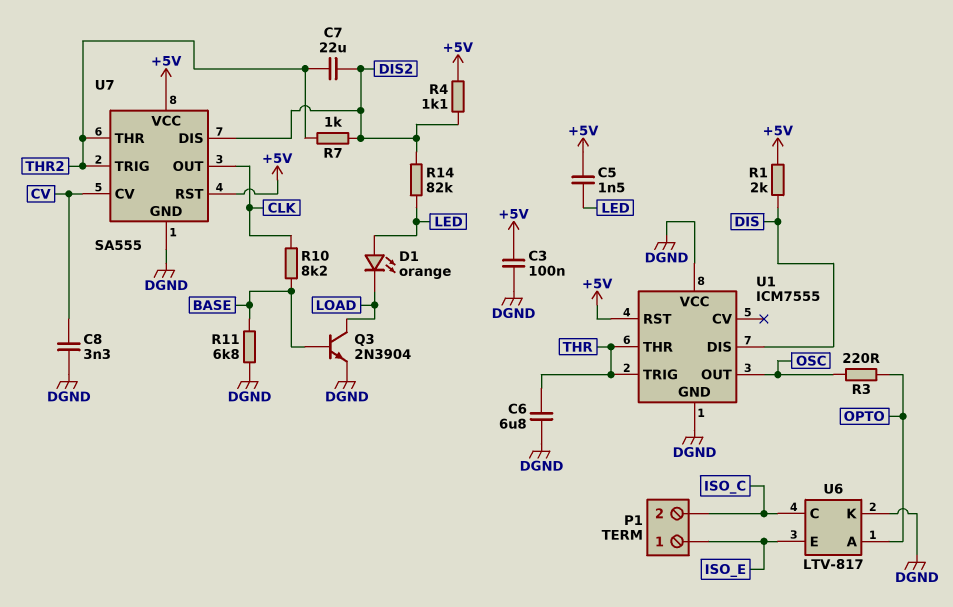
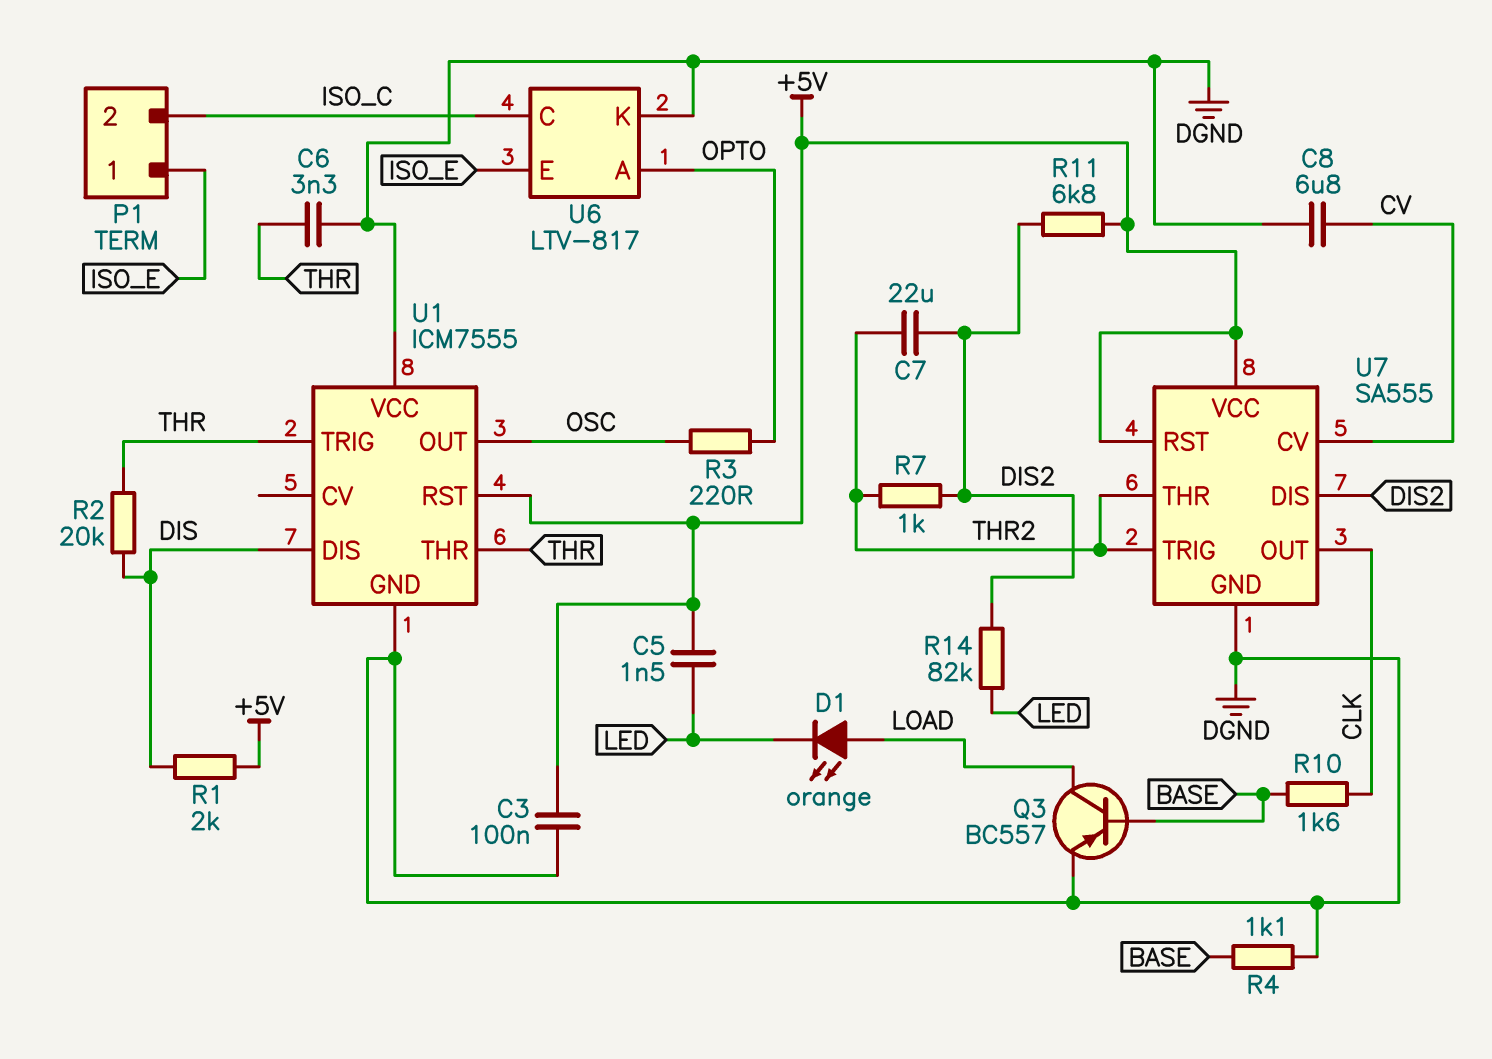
C6: 6.8uF (DGND, THR) -> 3.3nF (DGND, THR)
C8: 3.3nF (CV, DGND) -> 6.8uF (CV, DGND)
D1: LED orange (A LED, K LOAD) -> LED orange (A LOAD, K LED)
Q3: NPN 2N3904 (B BASE, C LOAD, E DGND) -> PNP BC557 (B BASE, C LOAD, E DGND)
R2: none -> 20k (DIS, THR)
R4: 1.1k (+5V, DIS2) -> 1.1k (BASE, DGND)
R10: 8.2k (BASE, CLK) -> 1.6k (BASE, CLK)
R11: 6.8k (BASE, DGND) -> 6.8k (+5V, DIS2)

